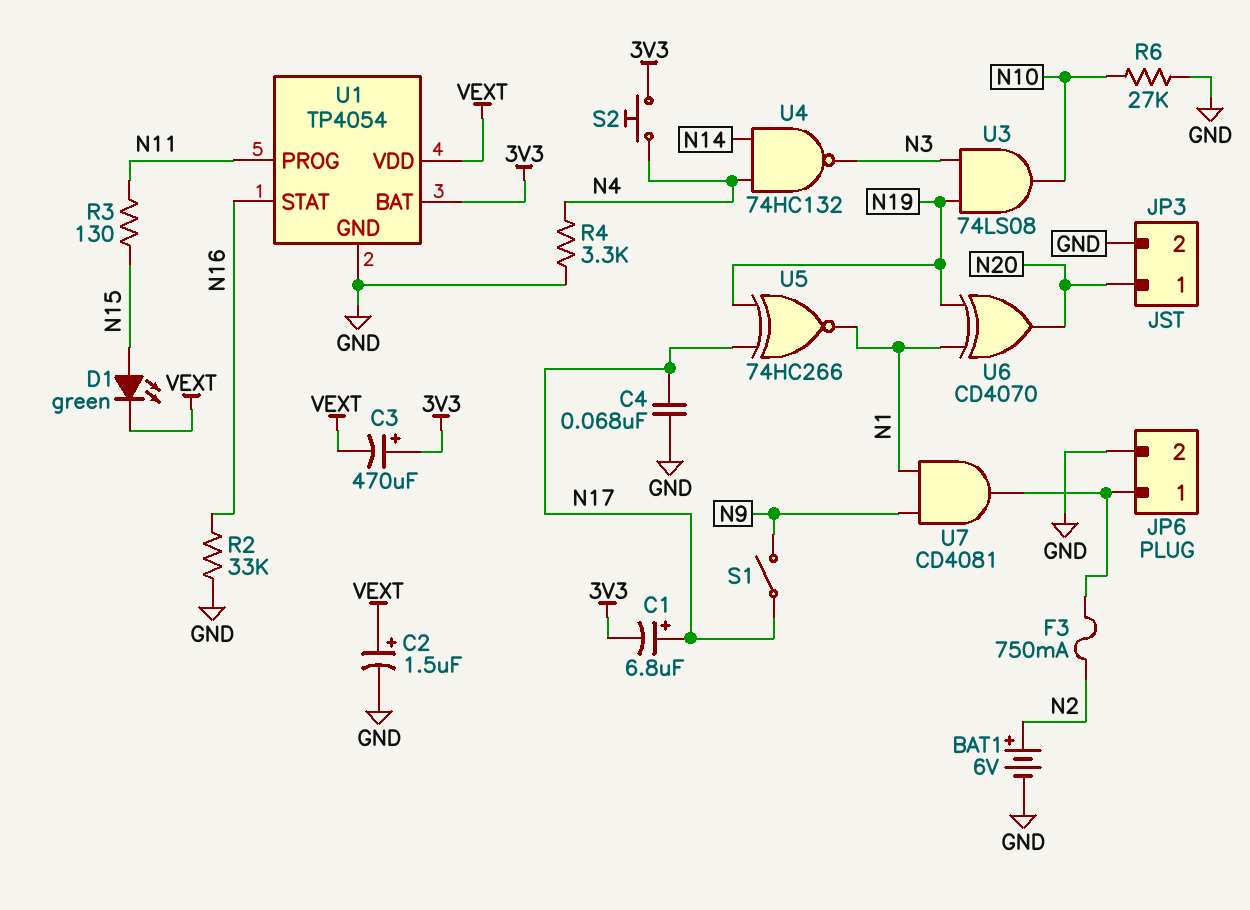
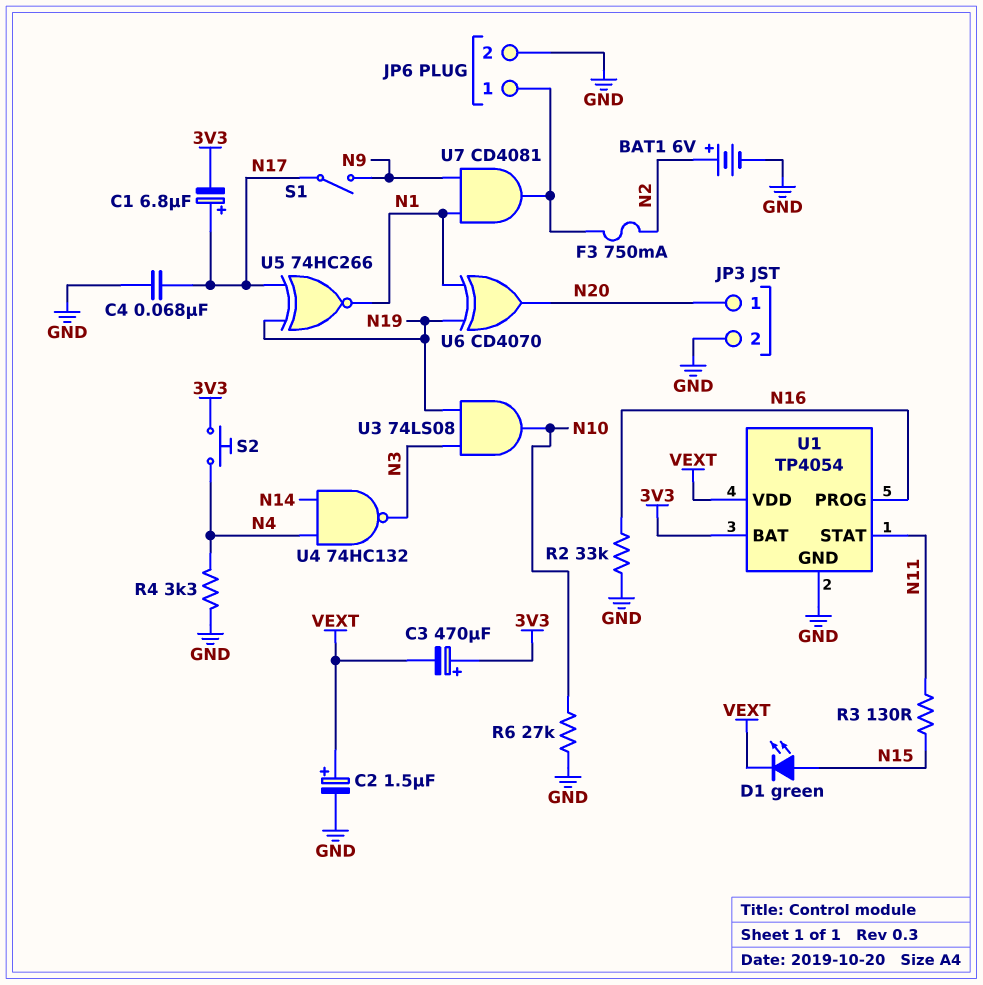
U1 pin PROG: N11 -> N16
U1 pin STAT: N16 -> N11

